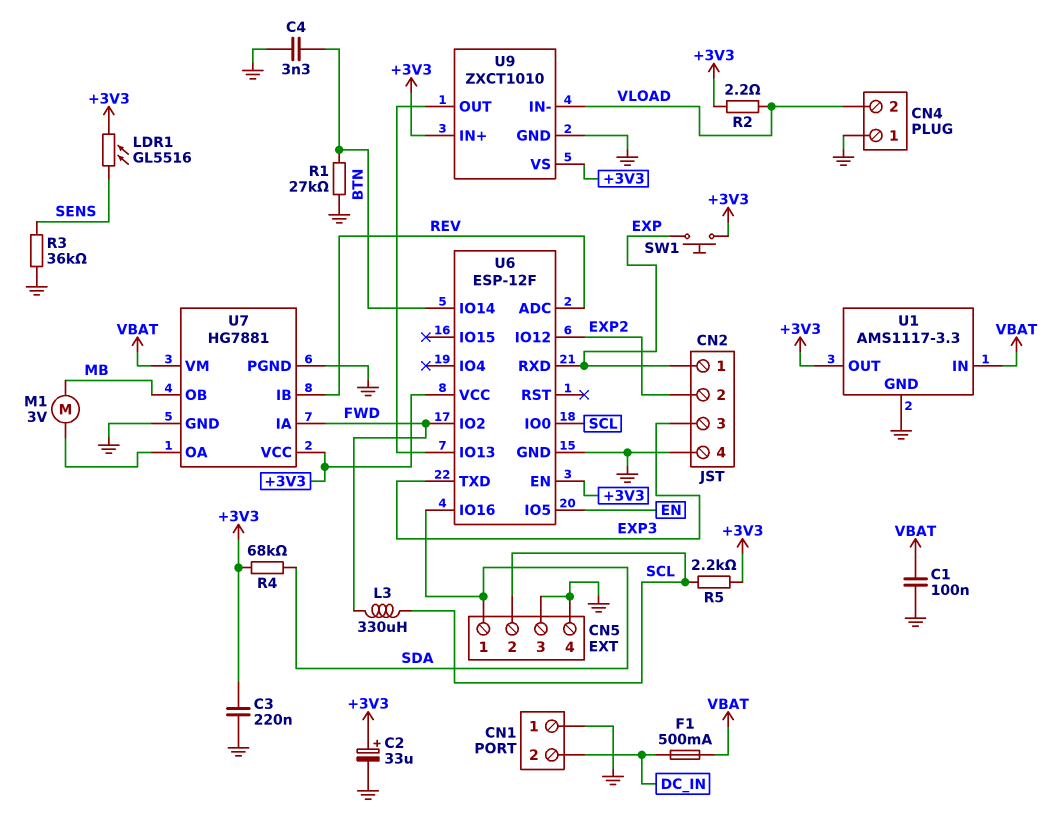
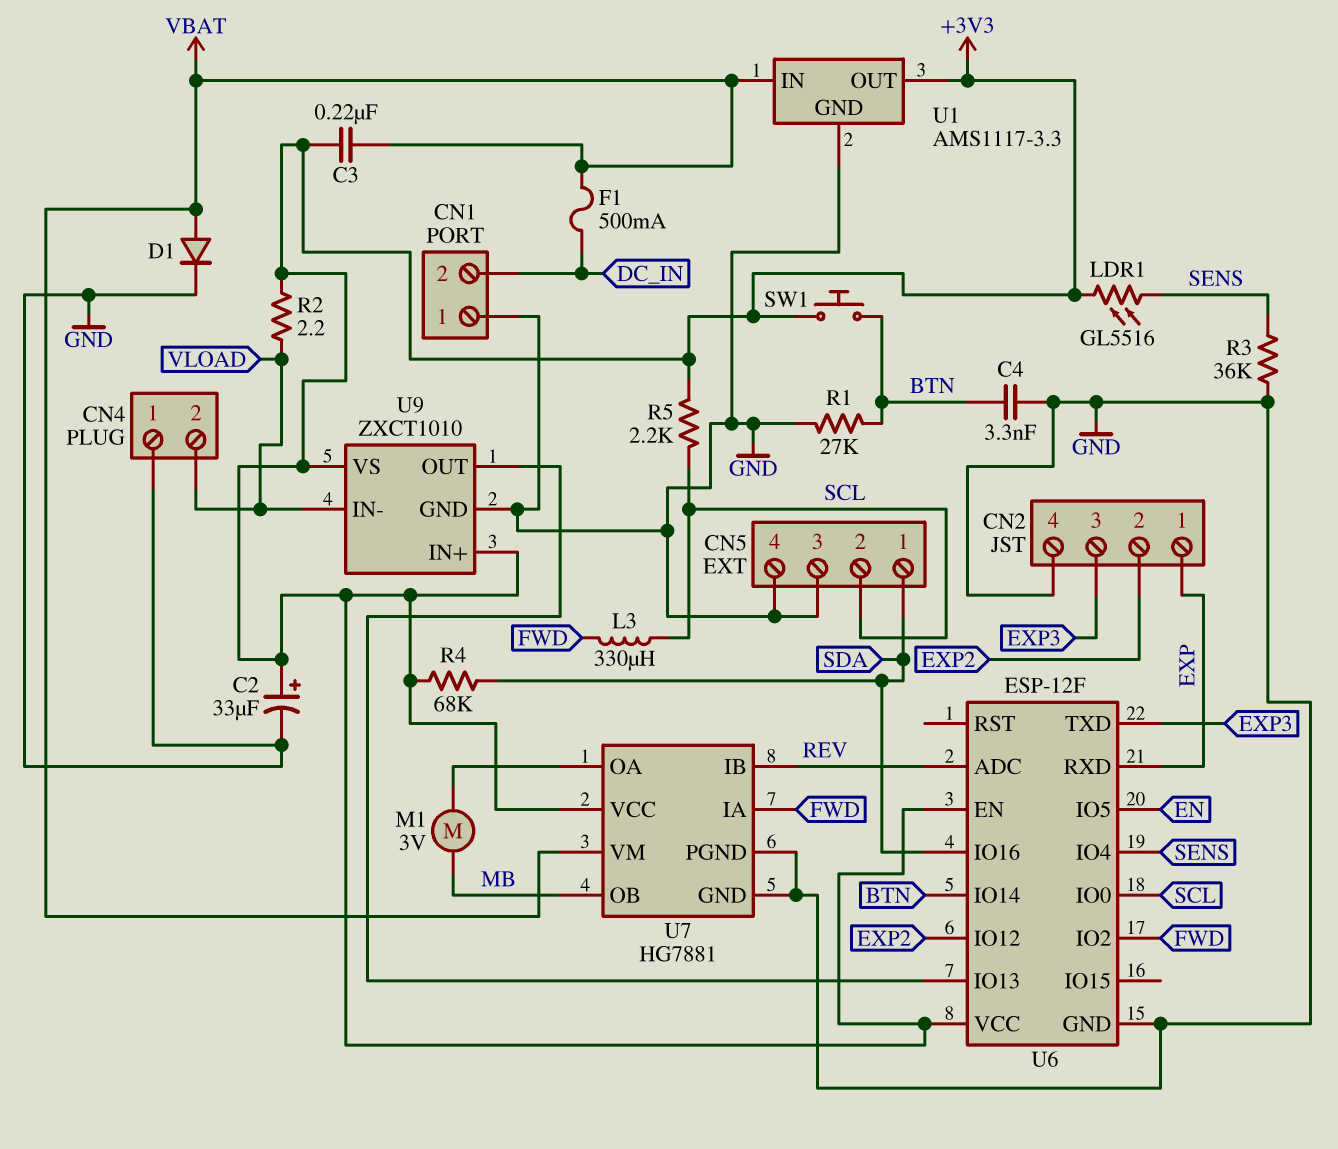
C1: 100nF (GND, VBAT) -> none
C3: 220nF (+3V3, GND) -> 220nF (+3V3, VBAT)
D1: none -> diode (A VBAT, K GND)
SW1: button (+3V3, EXP) -> button (+3V3, BTN)
U6 pin IO4: none -> SENS

